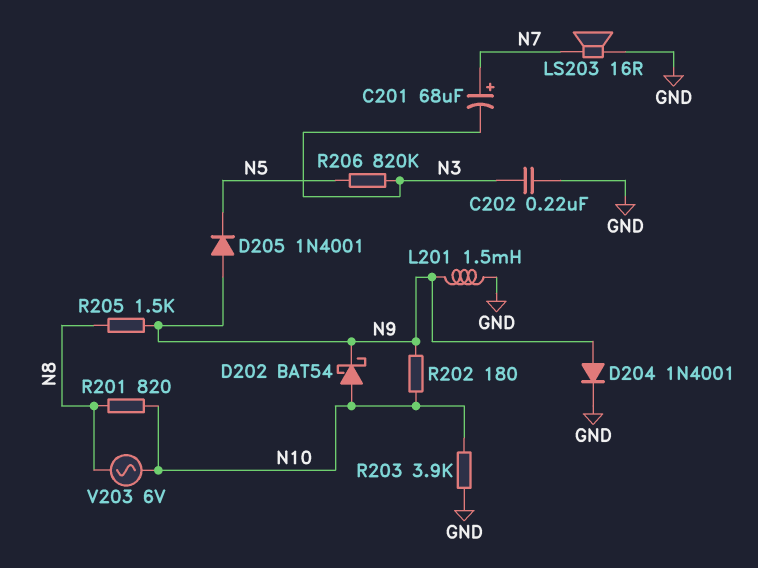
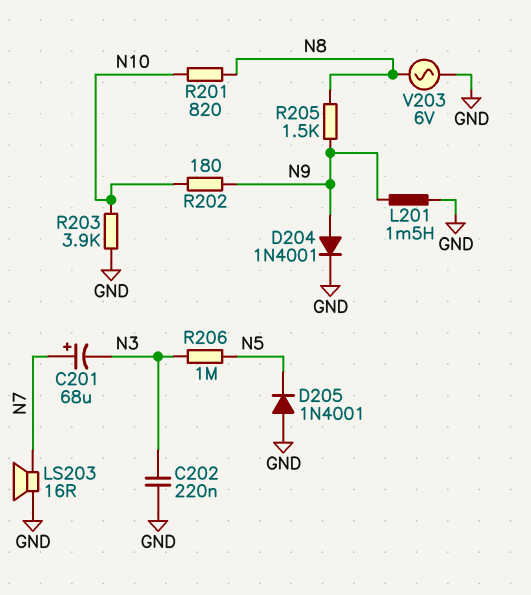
D202: schottky BAT54 (A N10, K N9) -> none
D205: diode 1N4001 (A N9, K N5) -> diode 1N4001 (A GND, K N5)
R206: 820k (N3, N5) -> 1M (N3, N5)
V203: AC 6V (N8, N10) -> AC 6V (GND, N8)

